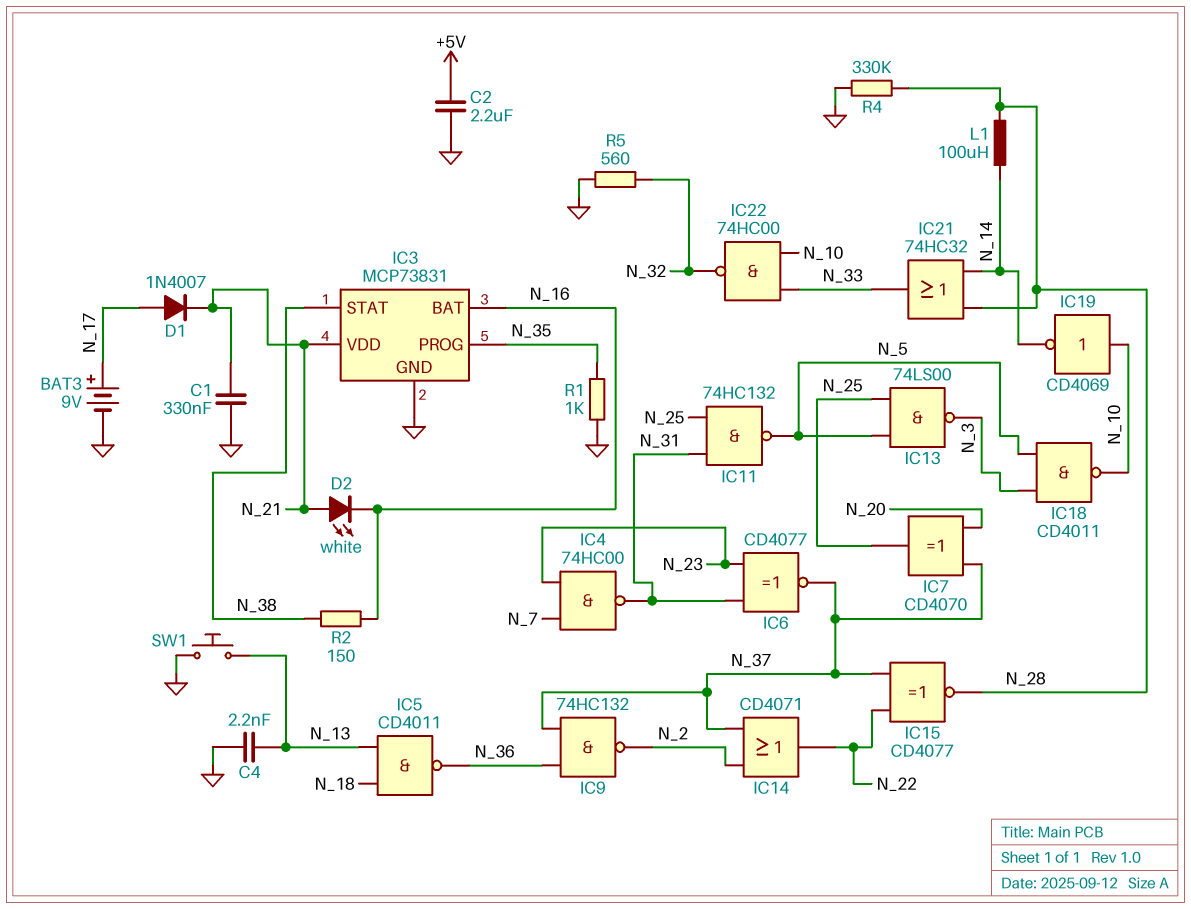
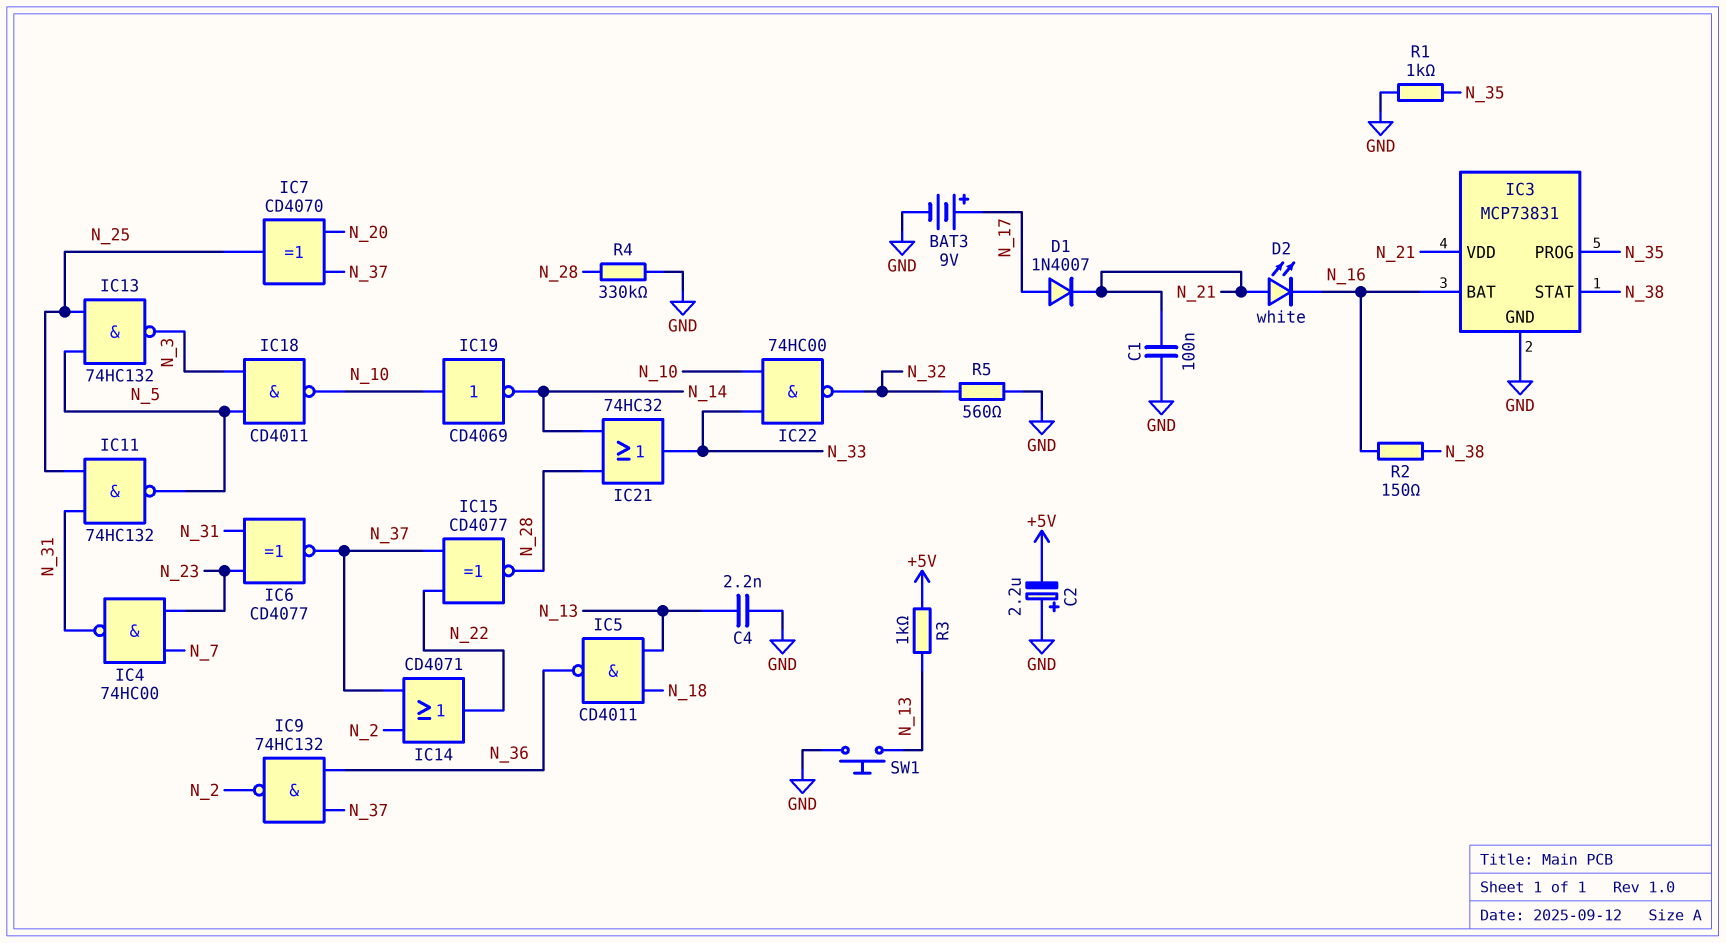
C1: 330nF (GND, N_21) -> 100nF (GND, N_21)
C2: 2.2uF (+5V, GND) -> 2.2uF (plus GND, minus +5V)
IC13: NAND 74LS00 (in N_5, in N_25, out N_3) -> NAND 74HC132 (in N_5, in N_25, out N_3)
L1: 100uH (N_14, N_28) -> none
R3: none -> 1k (+5V, N_13)

